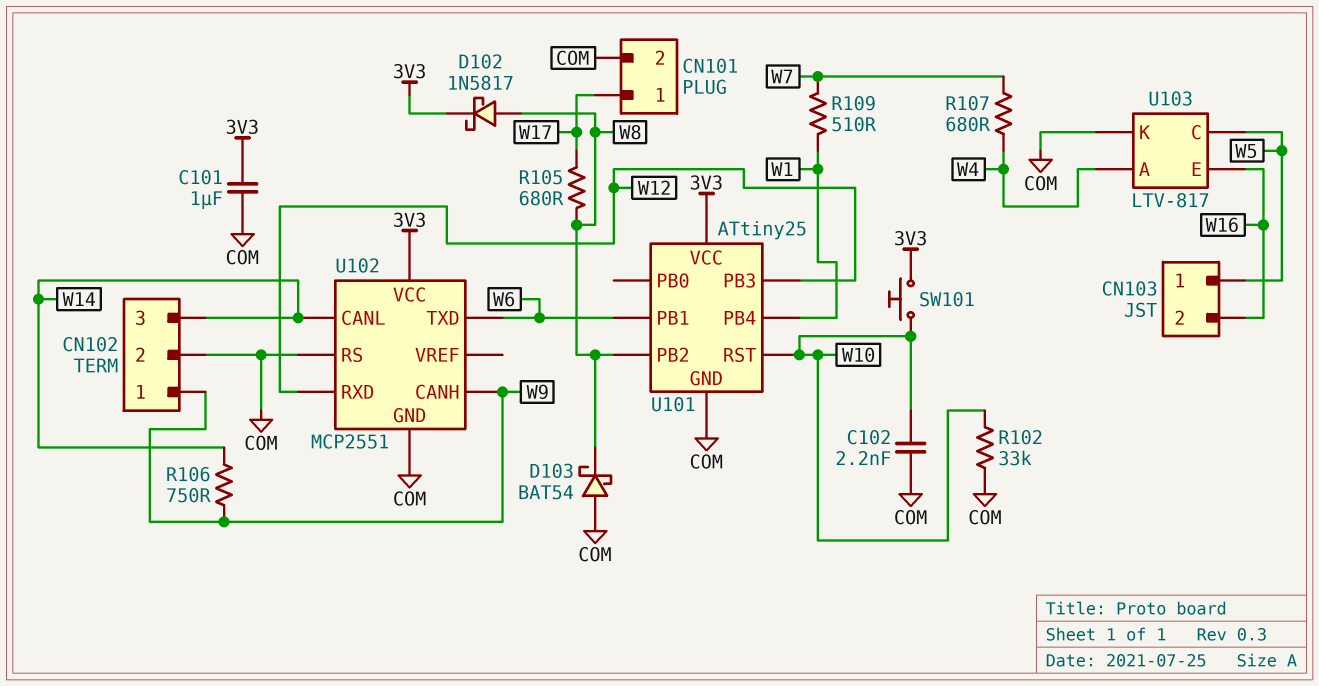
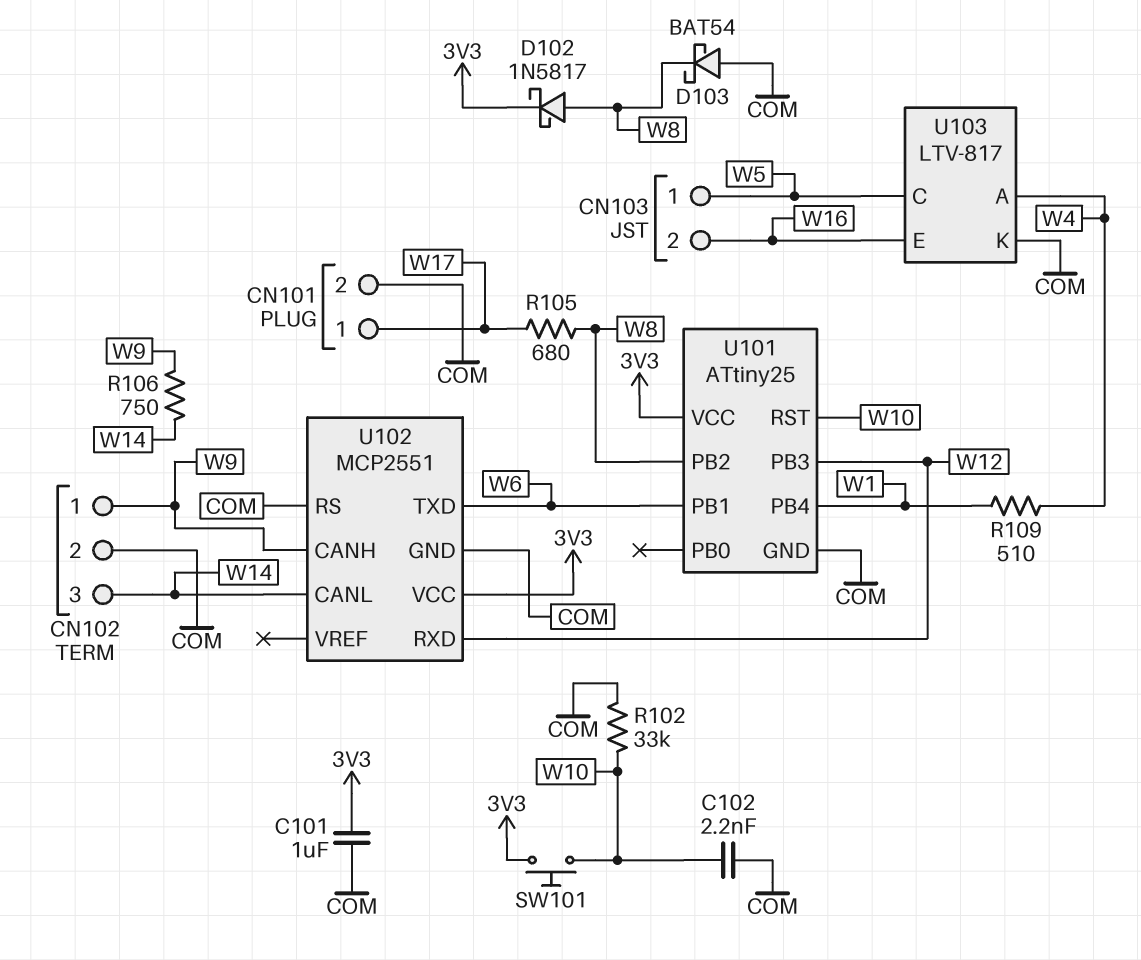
R107: 680 (W4, W7) -> none
R109: 510 (W1, W7) -> 510 (W1, W4)

